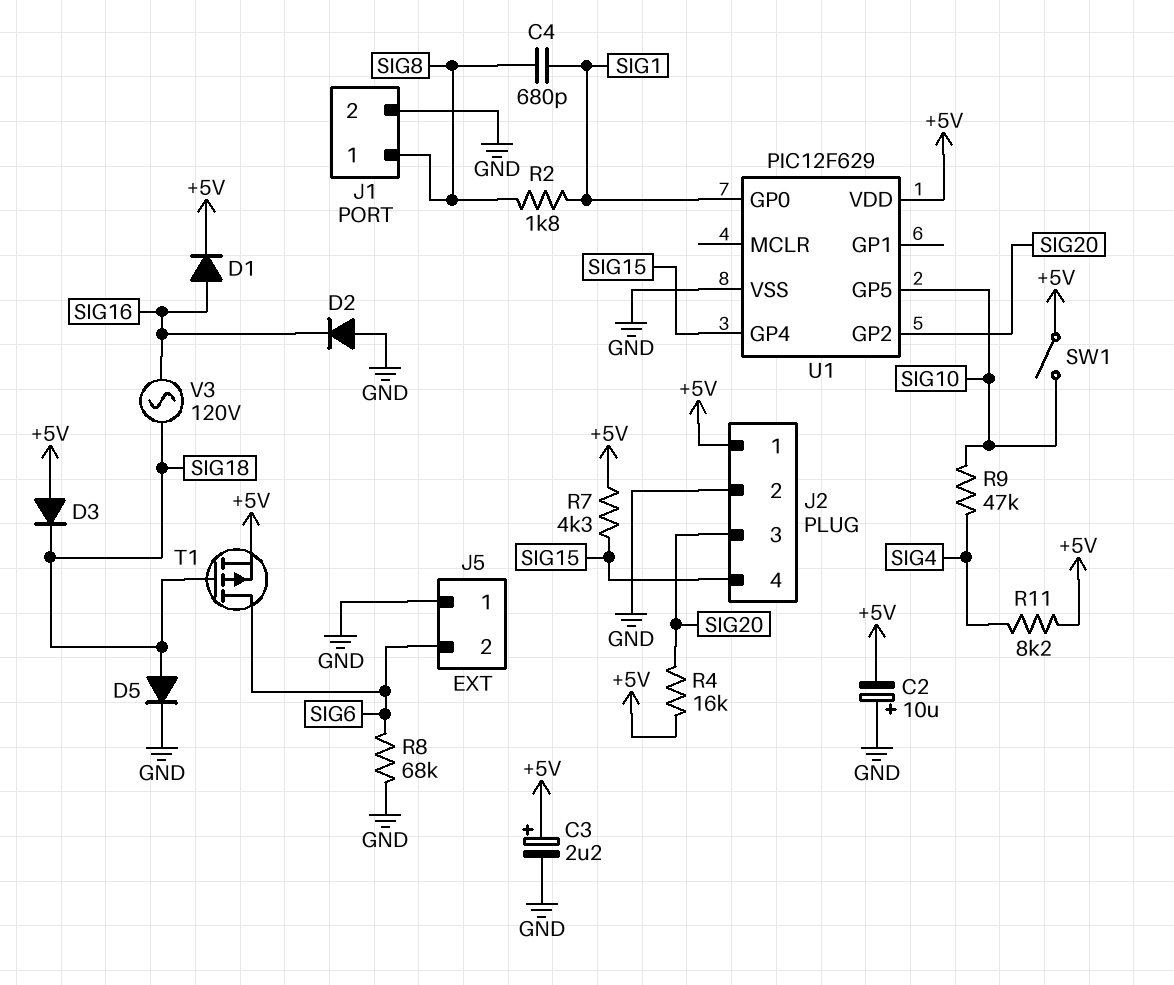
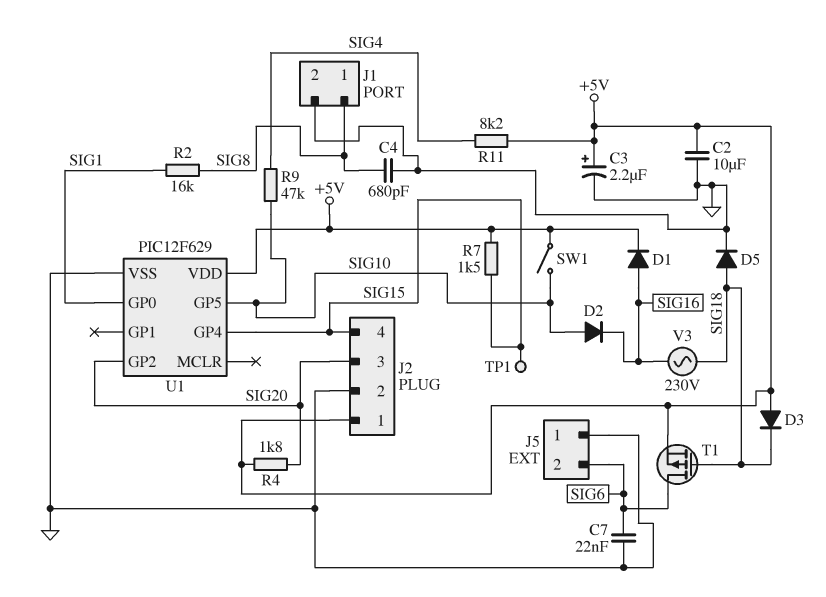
C2: 10uF (plus GND, minus +5V) -> 10uF (+5V, GND)
C4: 680pF (SIG1, SIG8) -> 680pF (GND, SIG8)
C7: none -> 22nF (GND, SIG6)
D2: diode (A GND, K SIG16) -> diode (A SIG10, K SIG16)
R2: 1.8k (SIG1, SIG8) -> 16k (SIG1, SIG8)
R4: 16k (+5V, SIG20) -> 1.8k (+5V, SIG20)
R7: 4.3k (+5V, SIG15) -> 1.5k (+5V, SIG15)
R8: 68k (GND, SIG6) -> none
TP1: none -> test point (SIG15)
V3: AC 120V (SIG16, SIG18) -> AC 230V (SIG16, SIG18)

